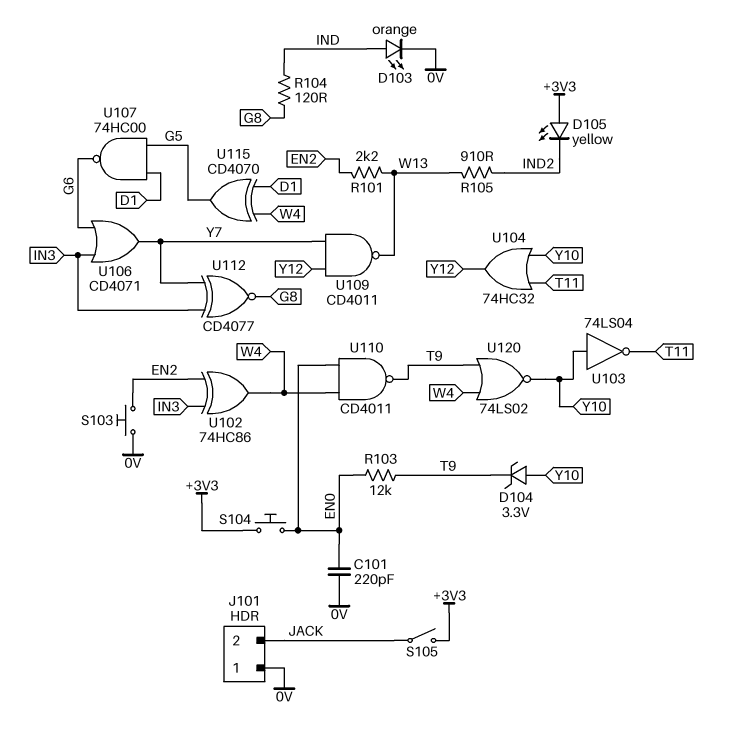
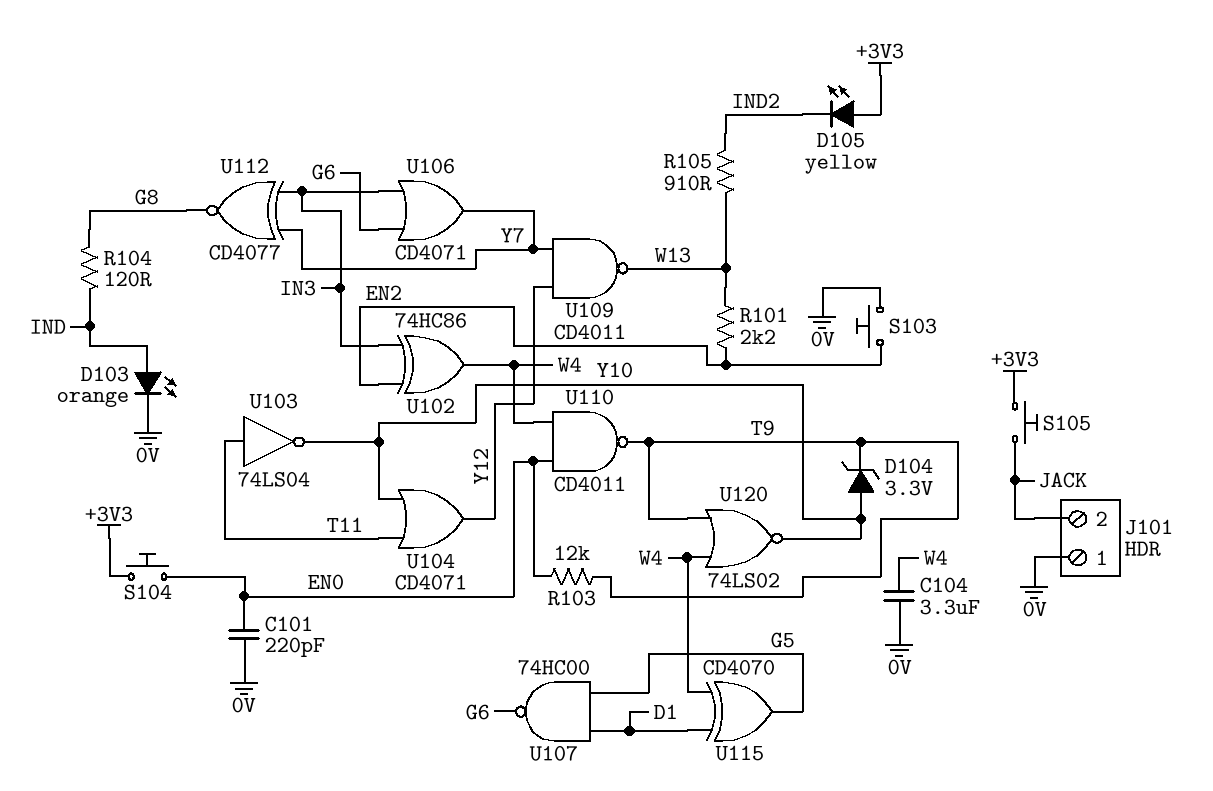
C104: none -> 3.3uF (0V, W4)
S105: switch (+3V3, JACK) -> button (+3V3, JACK)
U103: NOT 74LS04 (in Y10, out T11) -> NOT 74LS04 (in T11, out Y10)
U104: OR 74HC32 (in T11, in Y10, out Y12) -> OR CD4071 (in T11, in Y10, out Y12)

